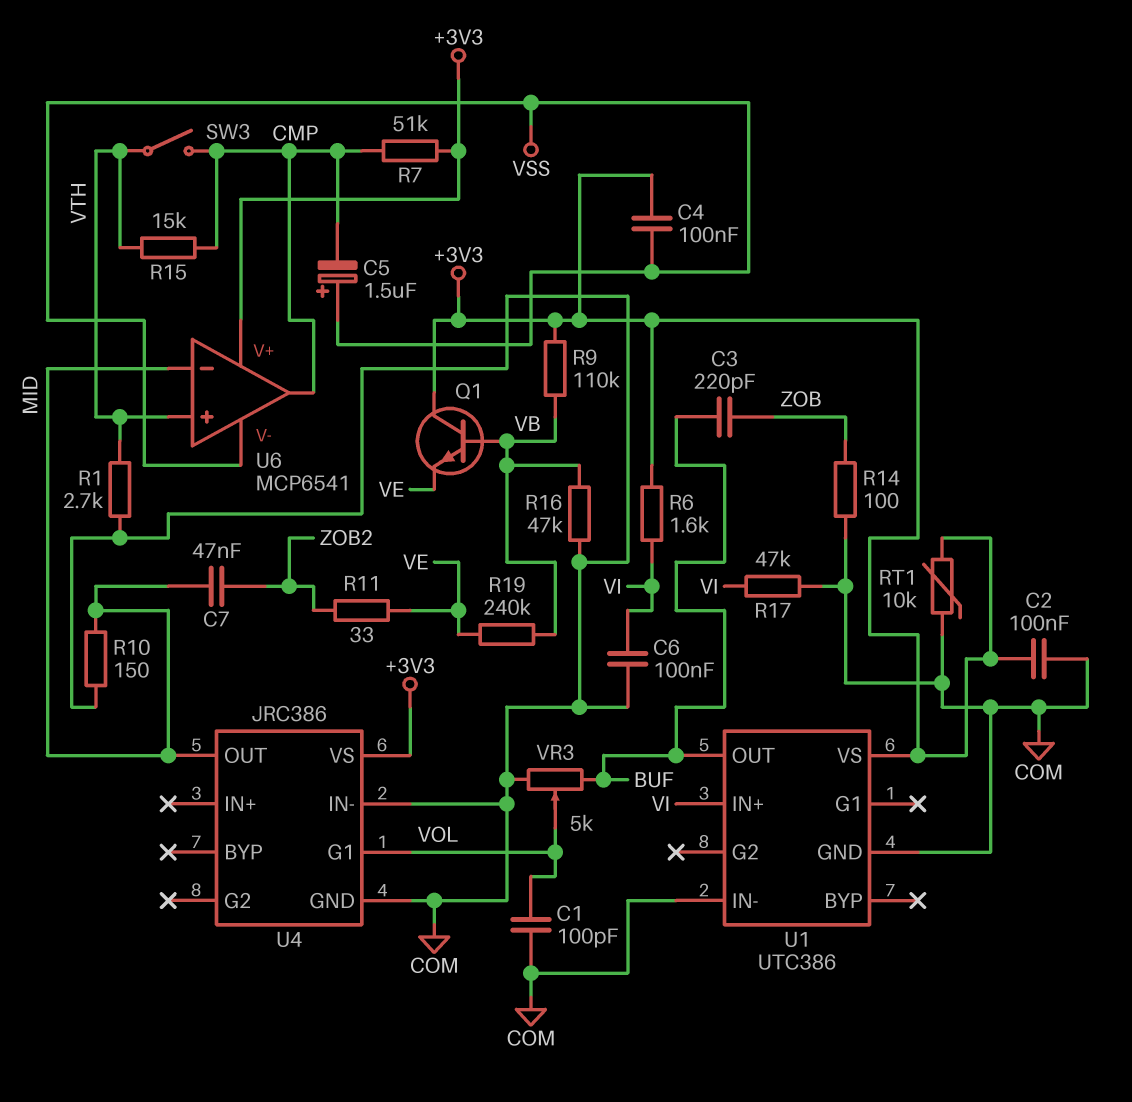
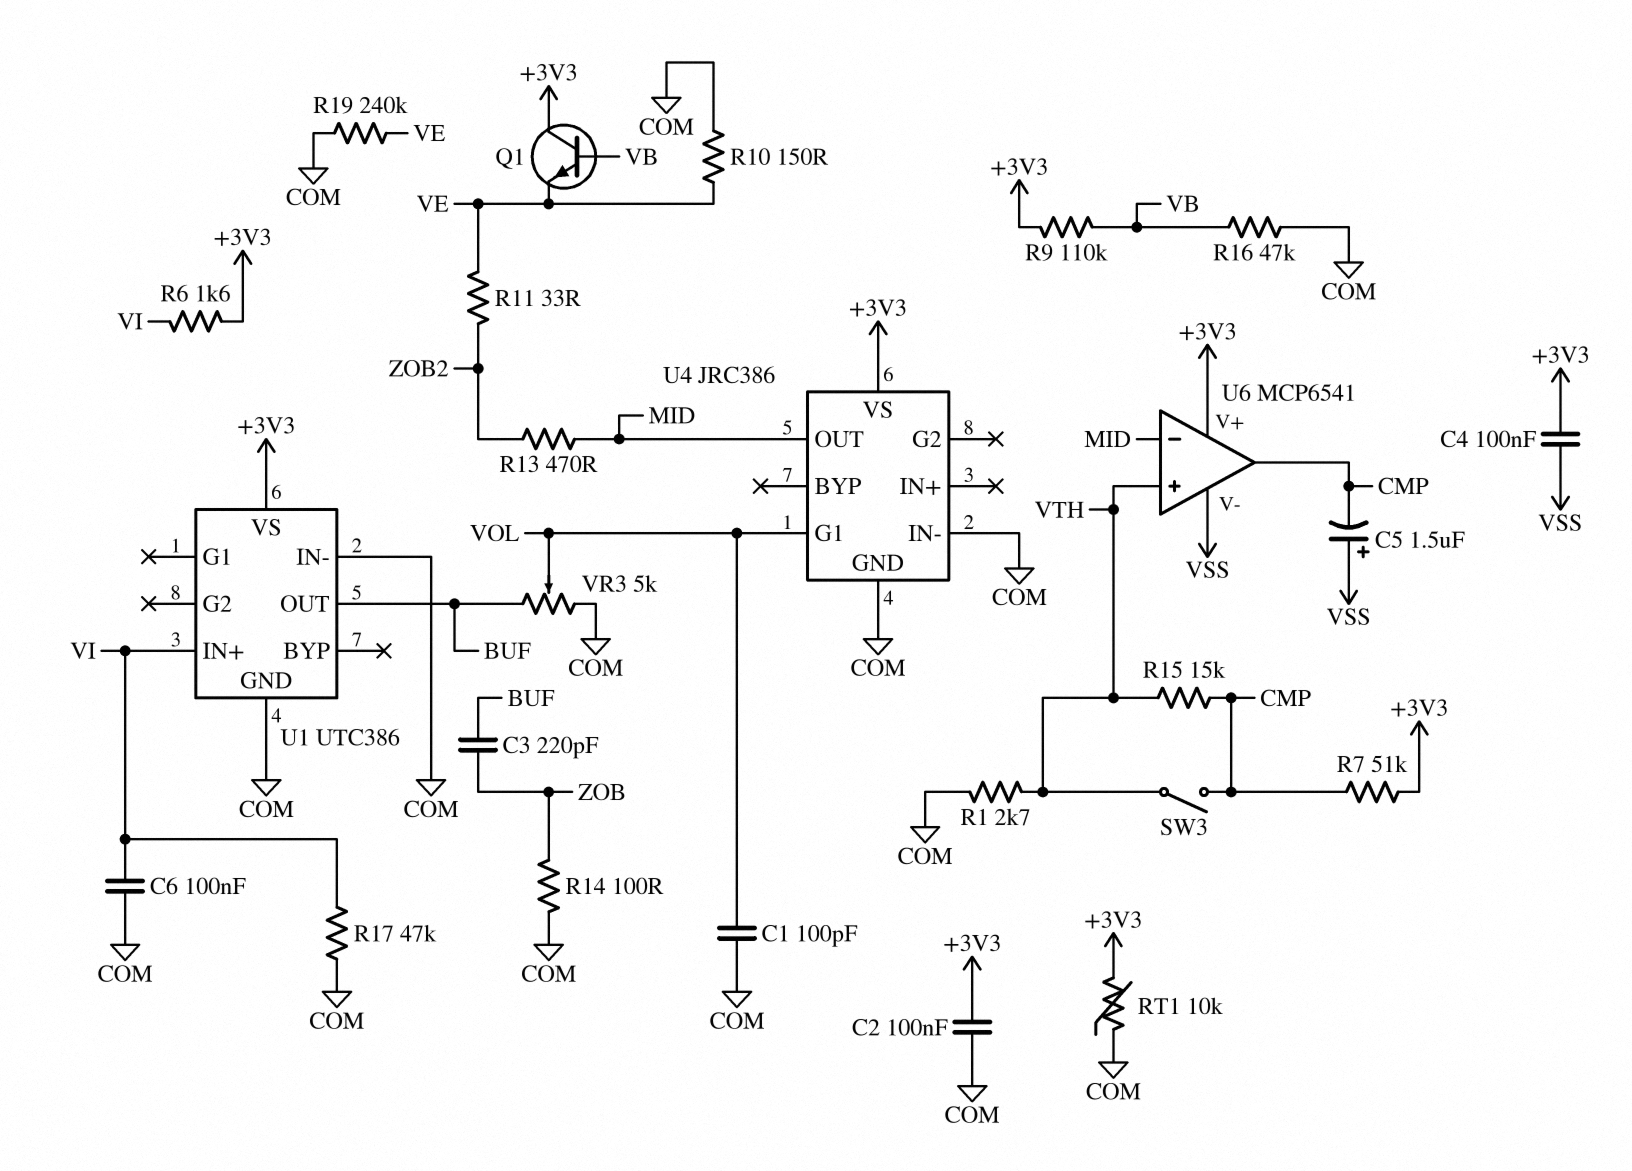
C7: 47nF (MID, ZOB2) -> none
R10: 150 (COM, MID) -> 150 (COM, VE)
R13: none -> 470 (MID, ZOB2)
R19: 240k (VB, VE) -> 240k (COM, VE)

